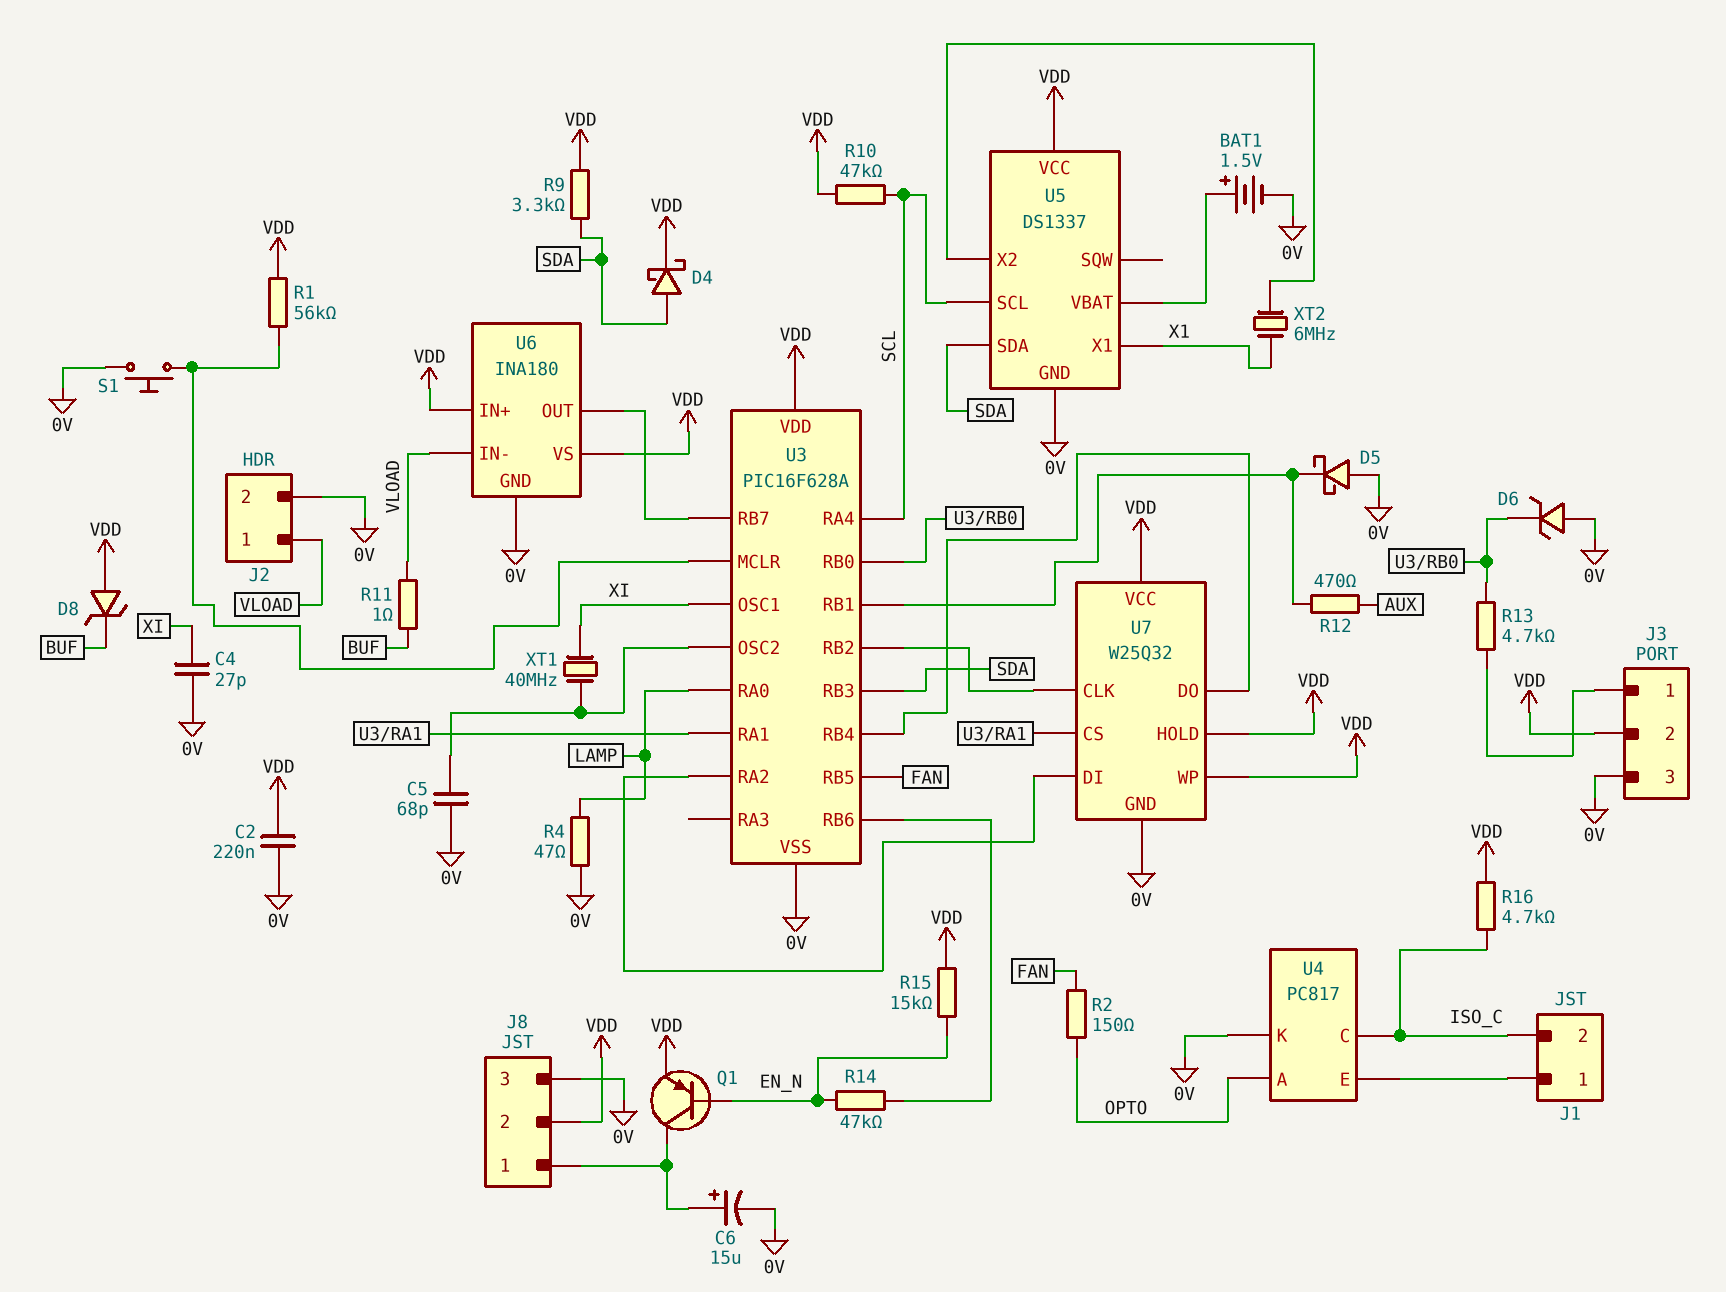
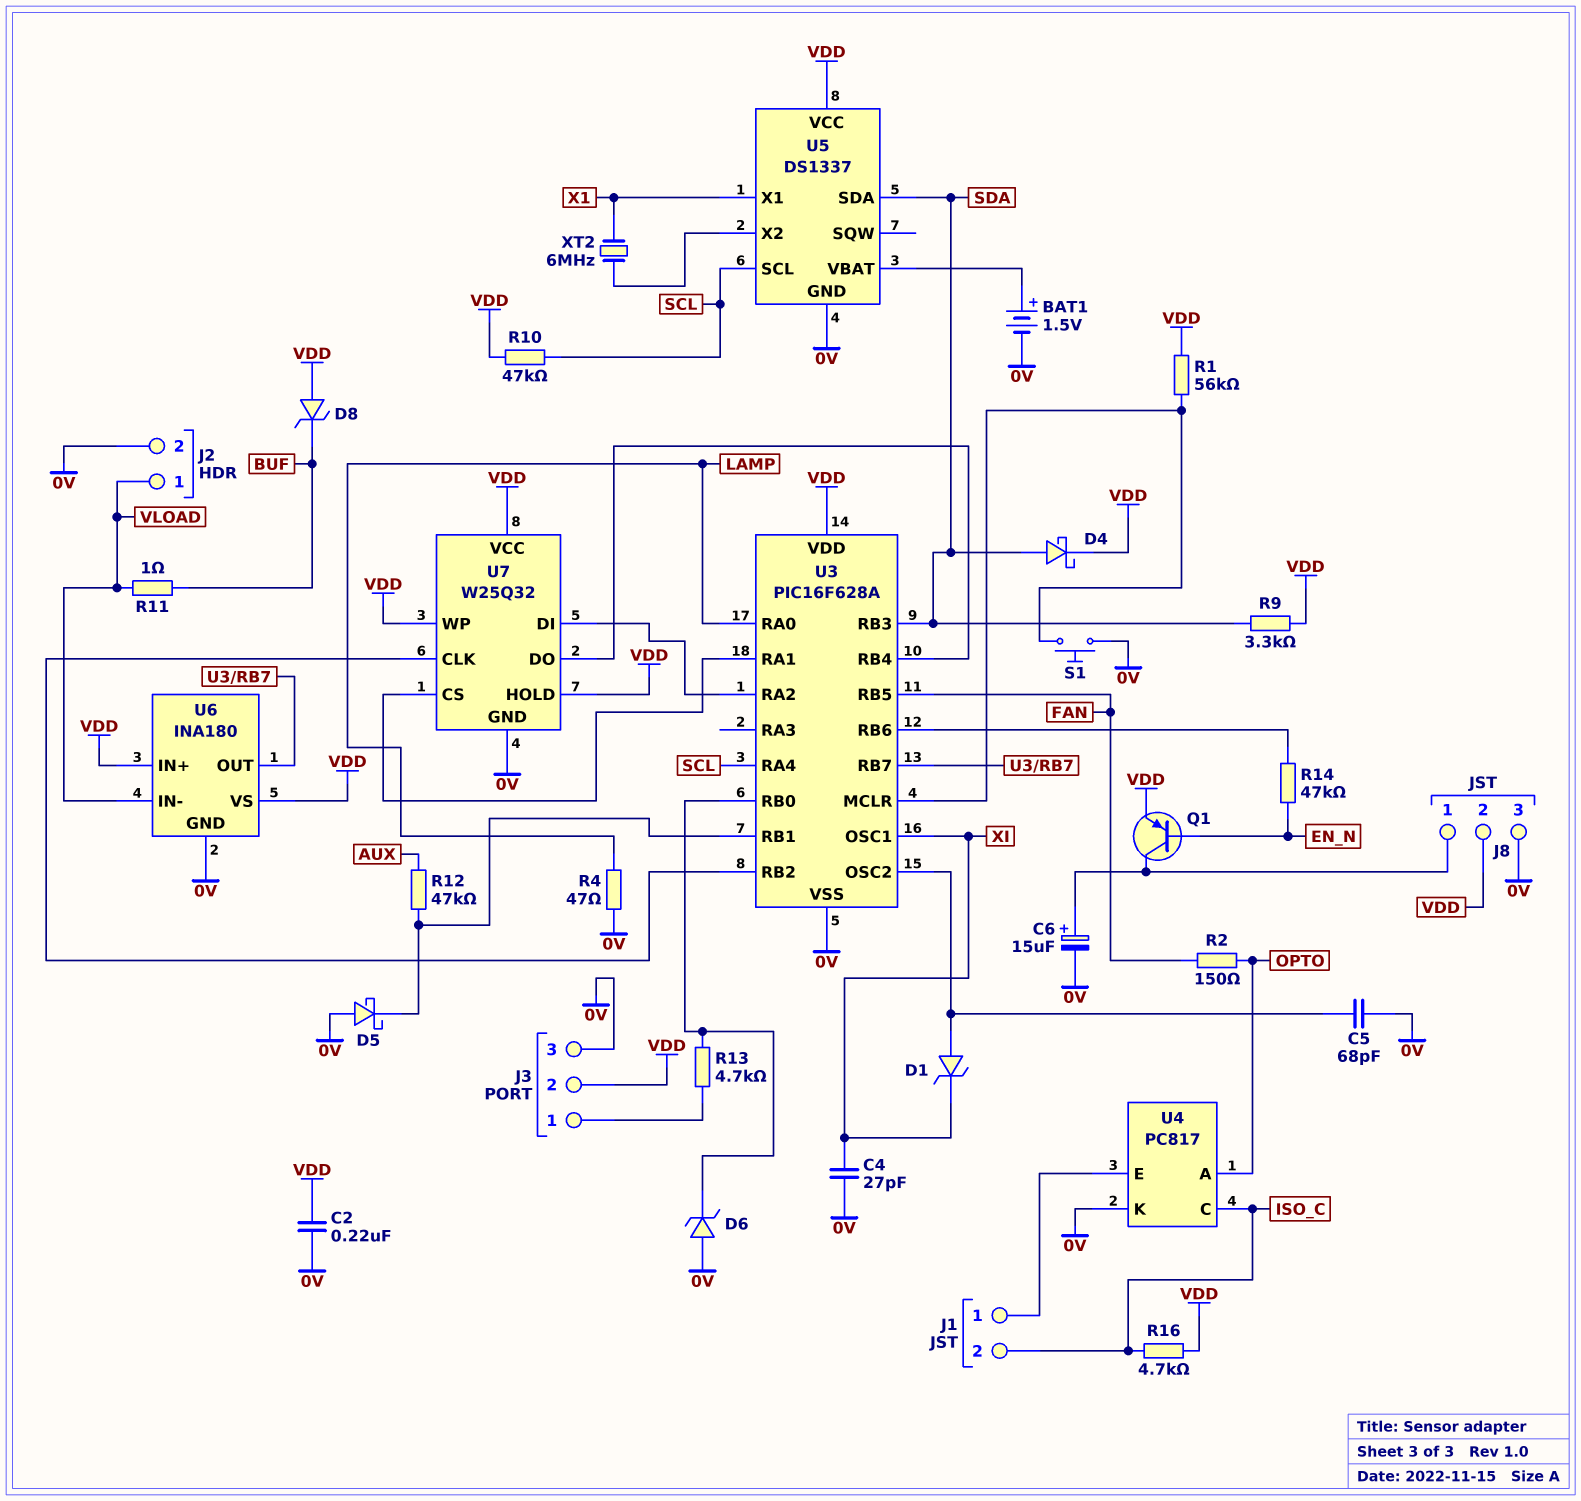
D1: none -> zener (A U3/OSC2, K XI)
R12: 470 (AUX, U3/RB1) -> 47k (AUX, U3/RB1)
R15: 15k (EN_N, VDD) -> none
XT1: 40MHz (U3/OSC2, XI) -> none

